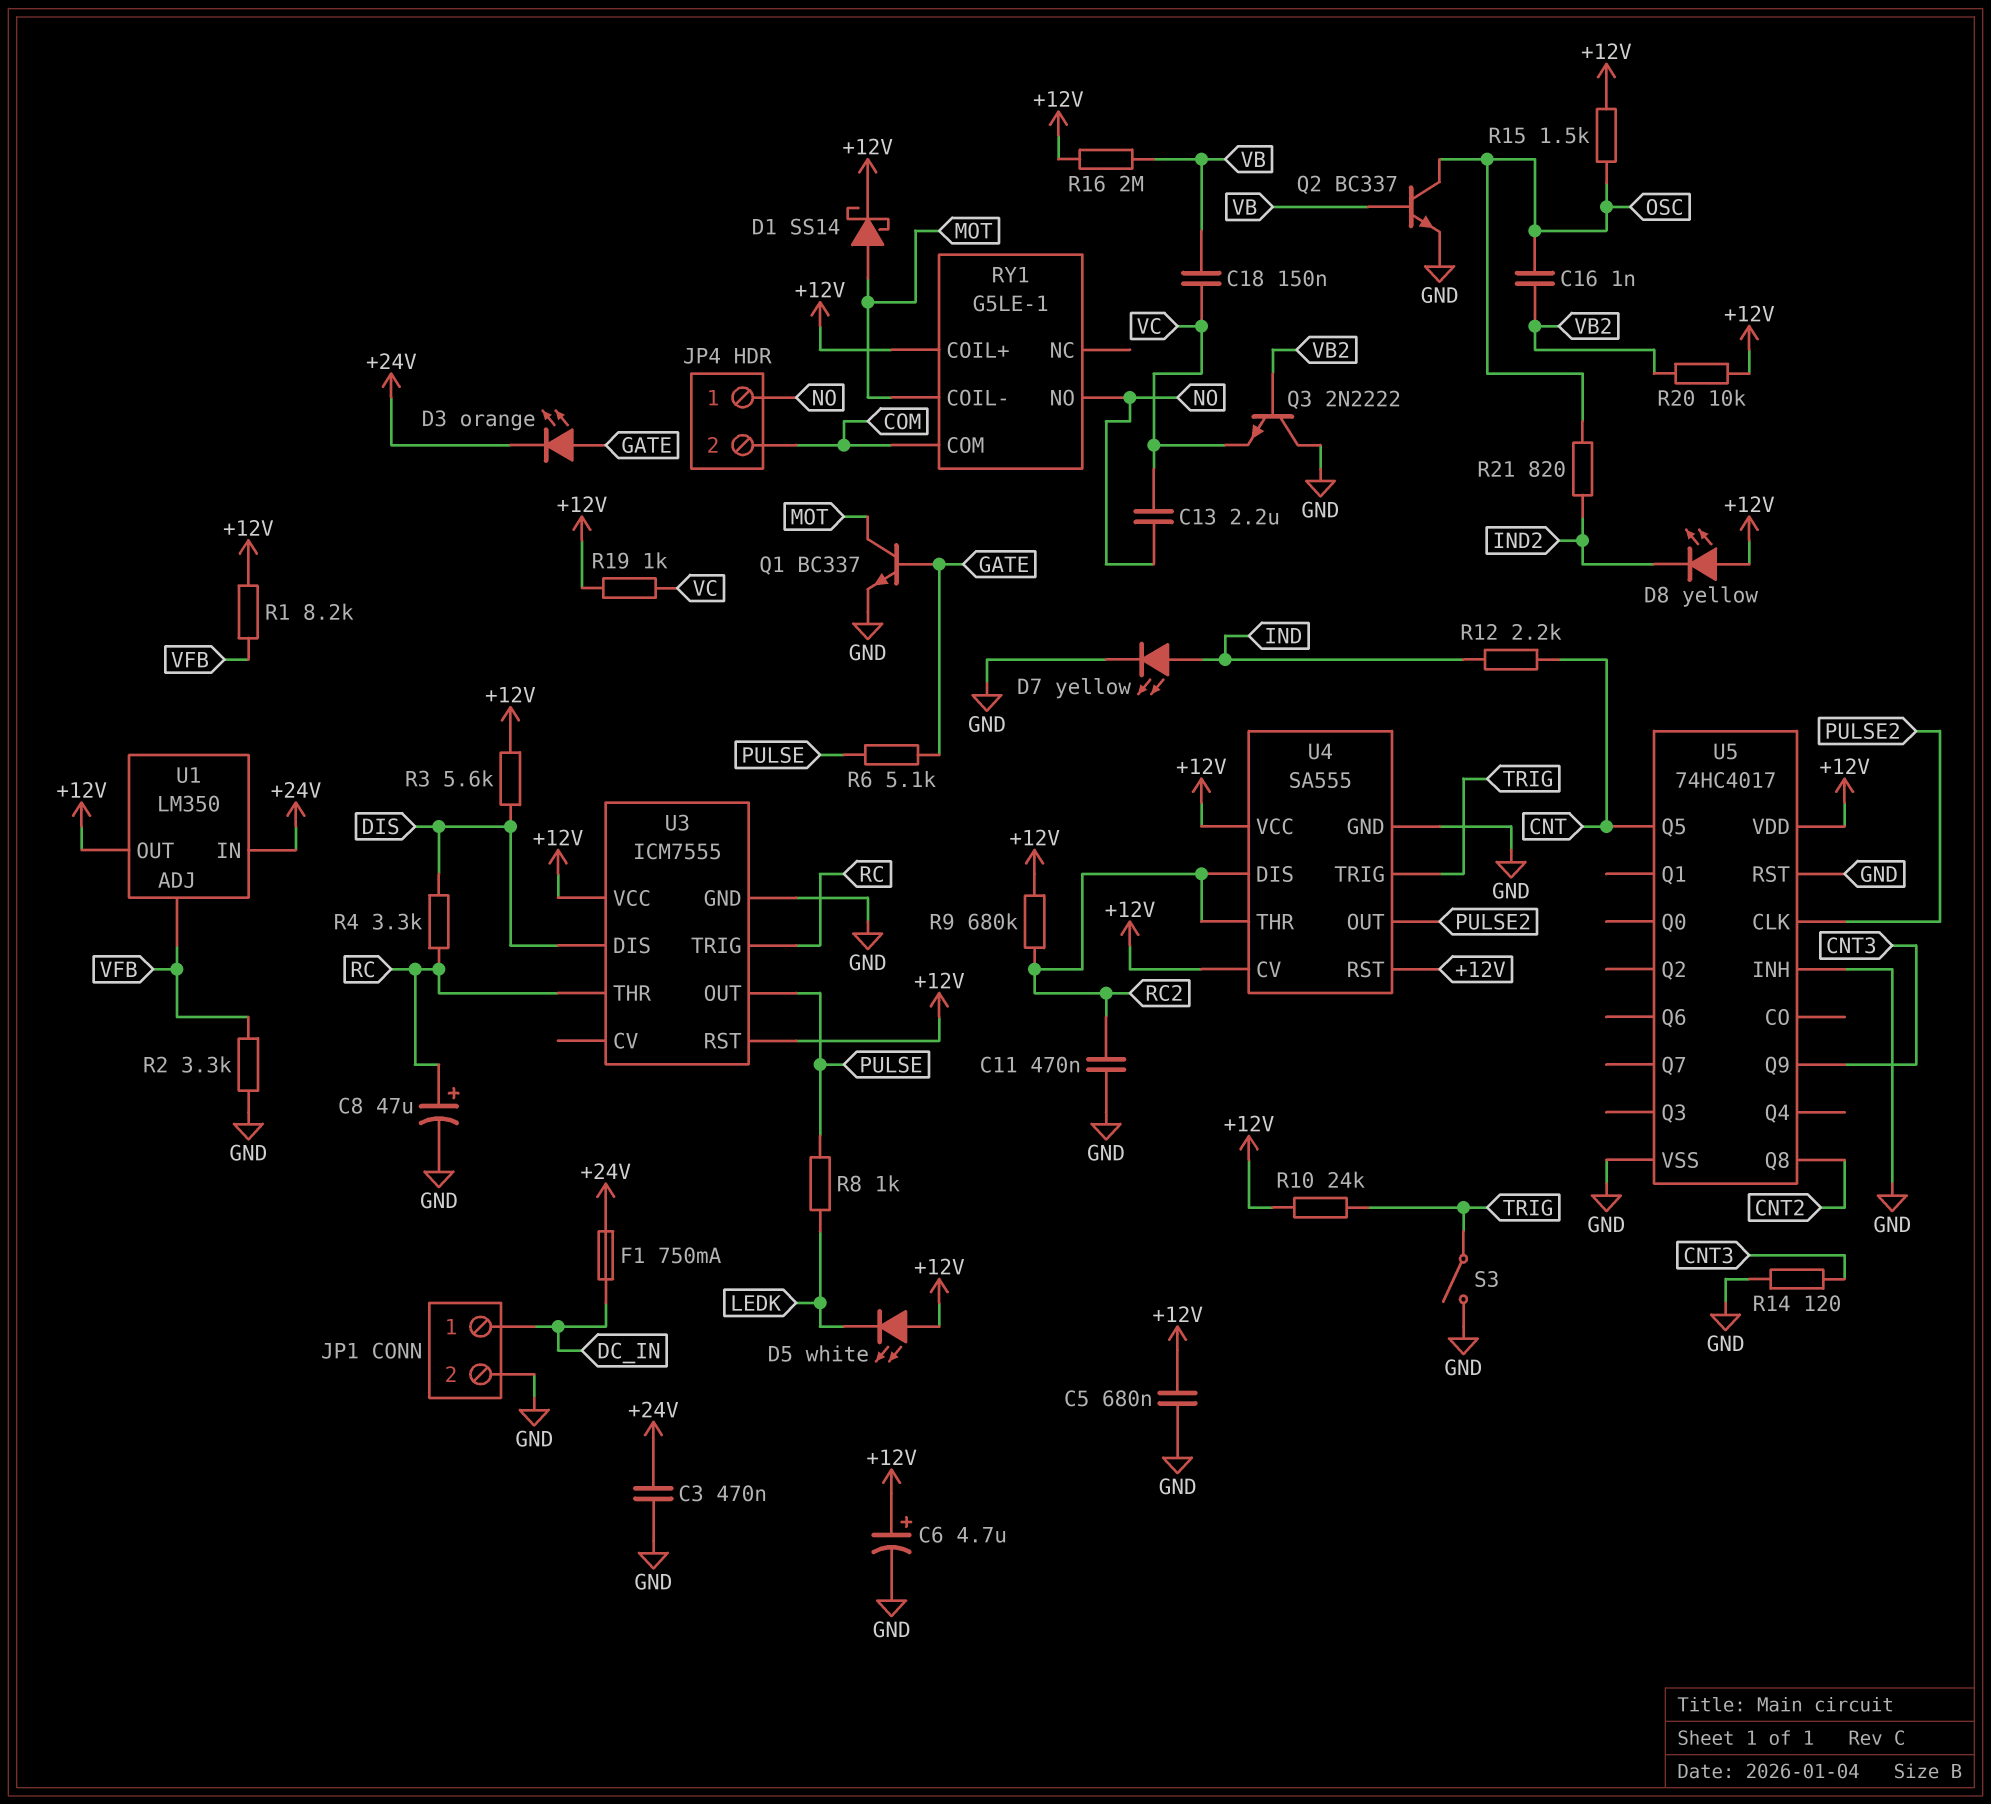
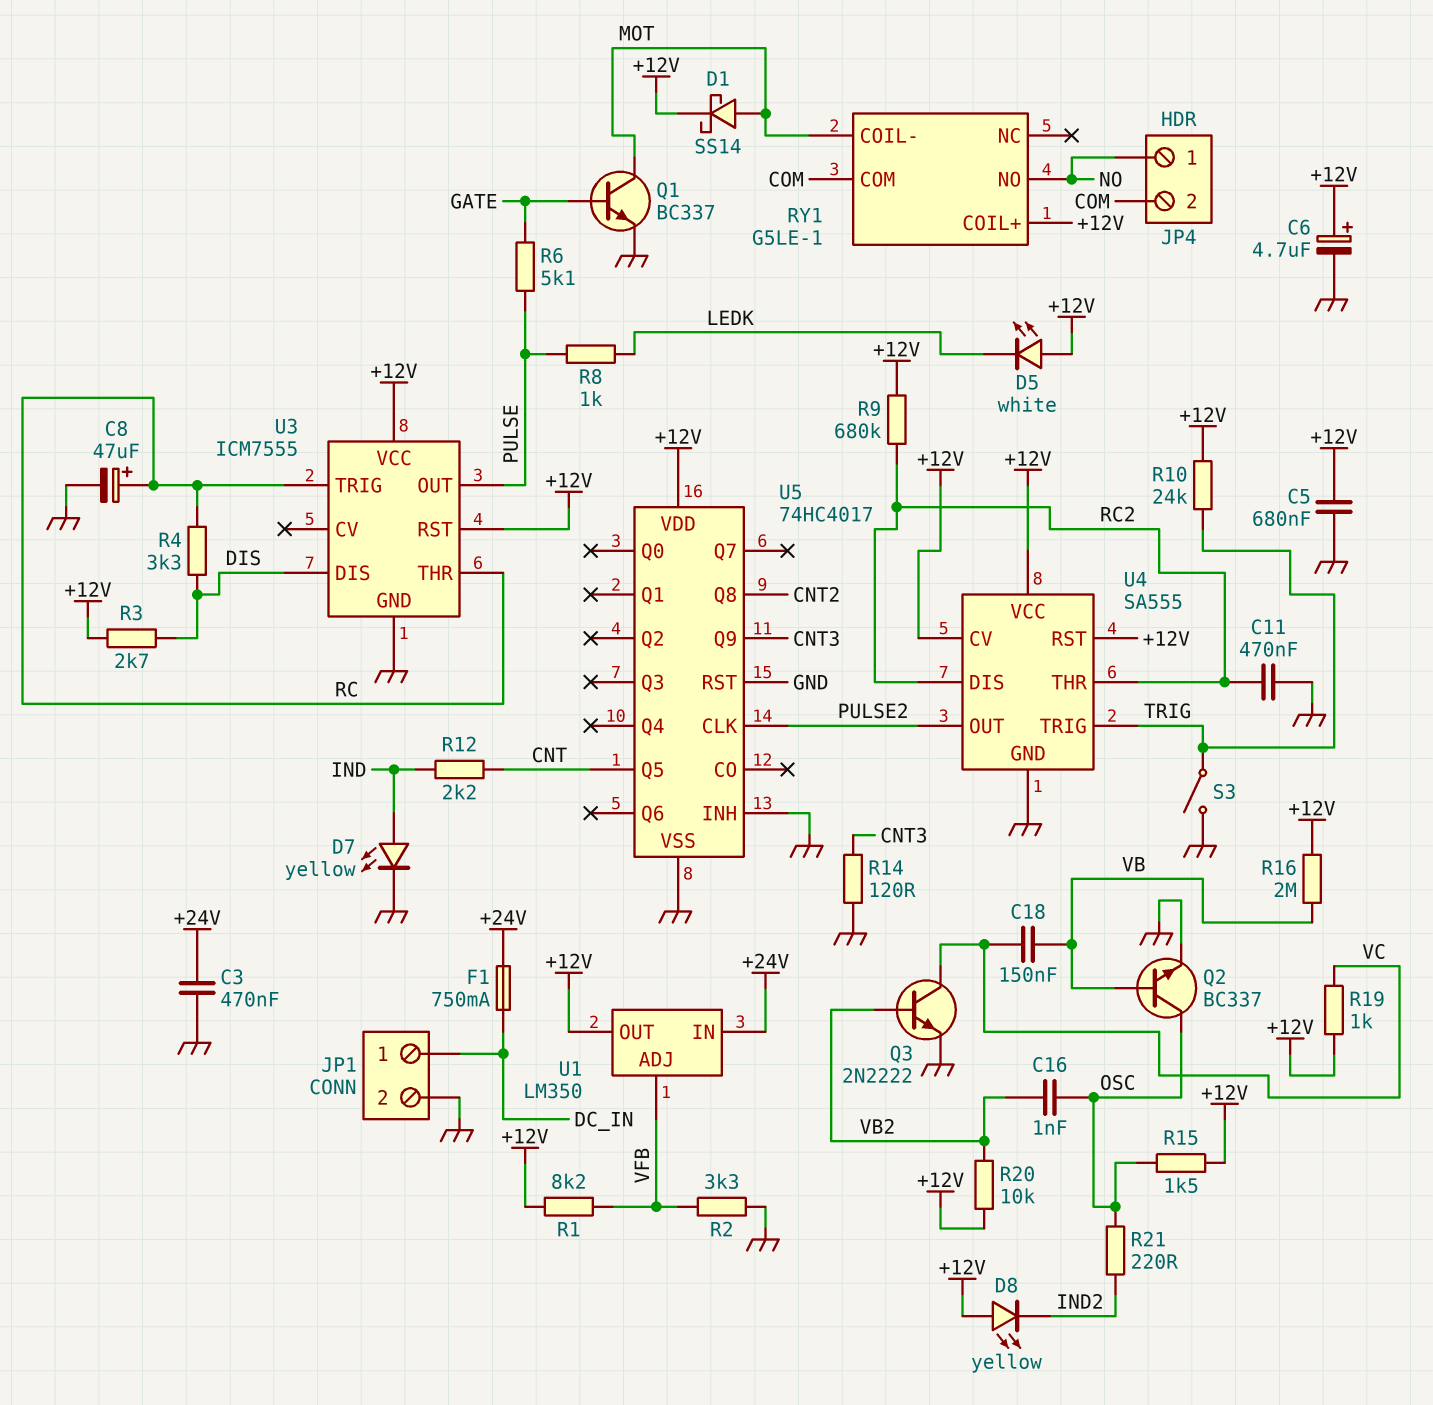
C13: 2.2uF (NO, VC) -> none
D3: LED orange (A GATE, K +24V) -> none
Q3: NPN 2N2222 (B VB2, C GND, E VC) -> NPN 2N2222 (B VB2, C VC, E GND)
R3: 5.6k (+12V, DIS) -> 2.7k (+12V, DIS)
R21: 820 (IND2, OSC) -> 220 (IND2, OSC)

